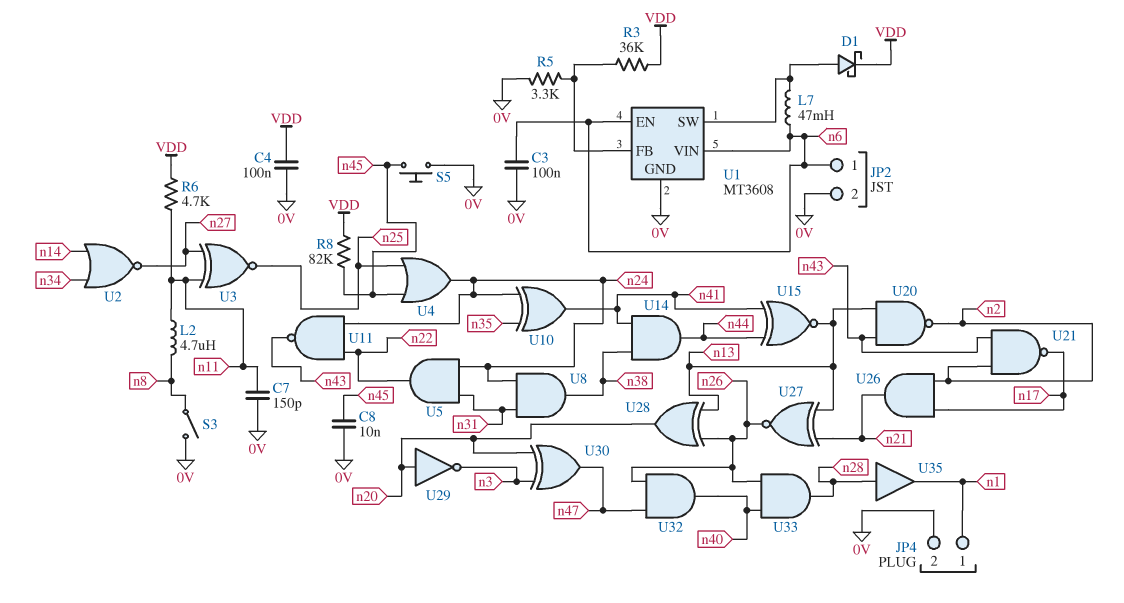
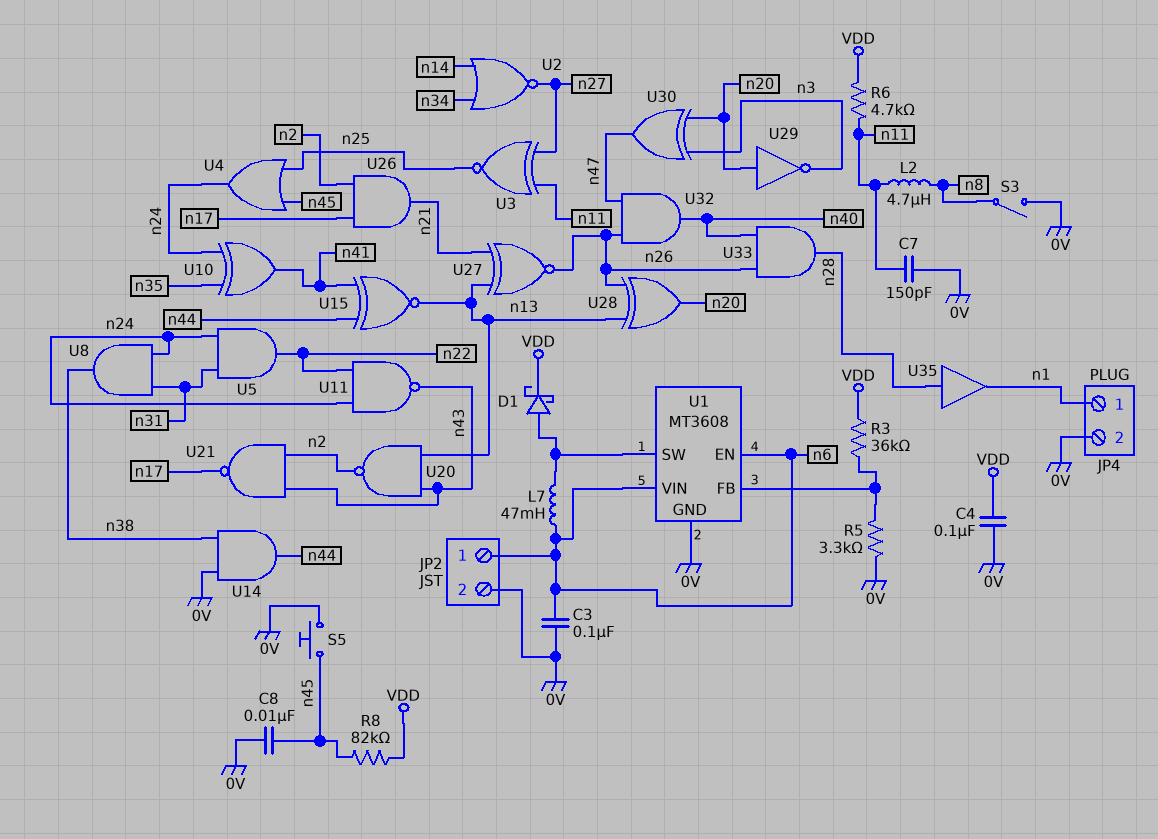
U14: AND (in n38, in n41, out n44) -> AND (in 0V, in n38, out n44)

